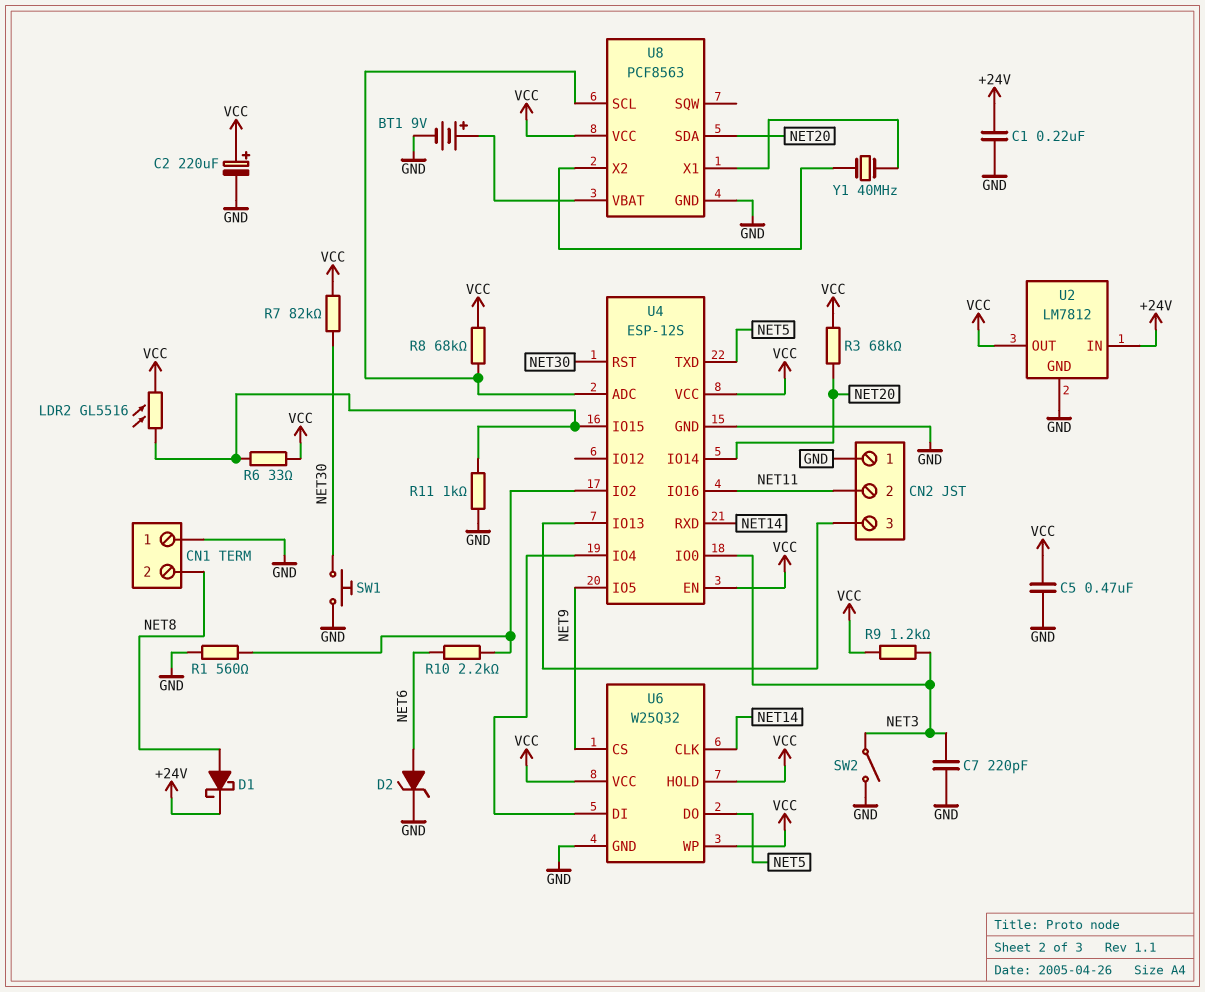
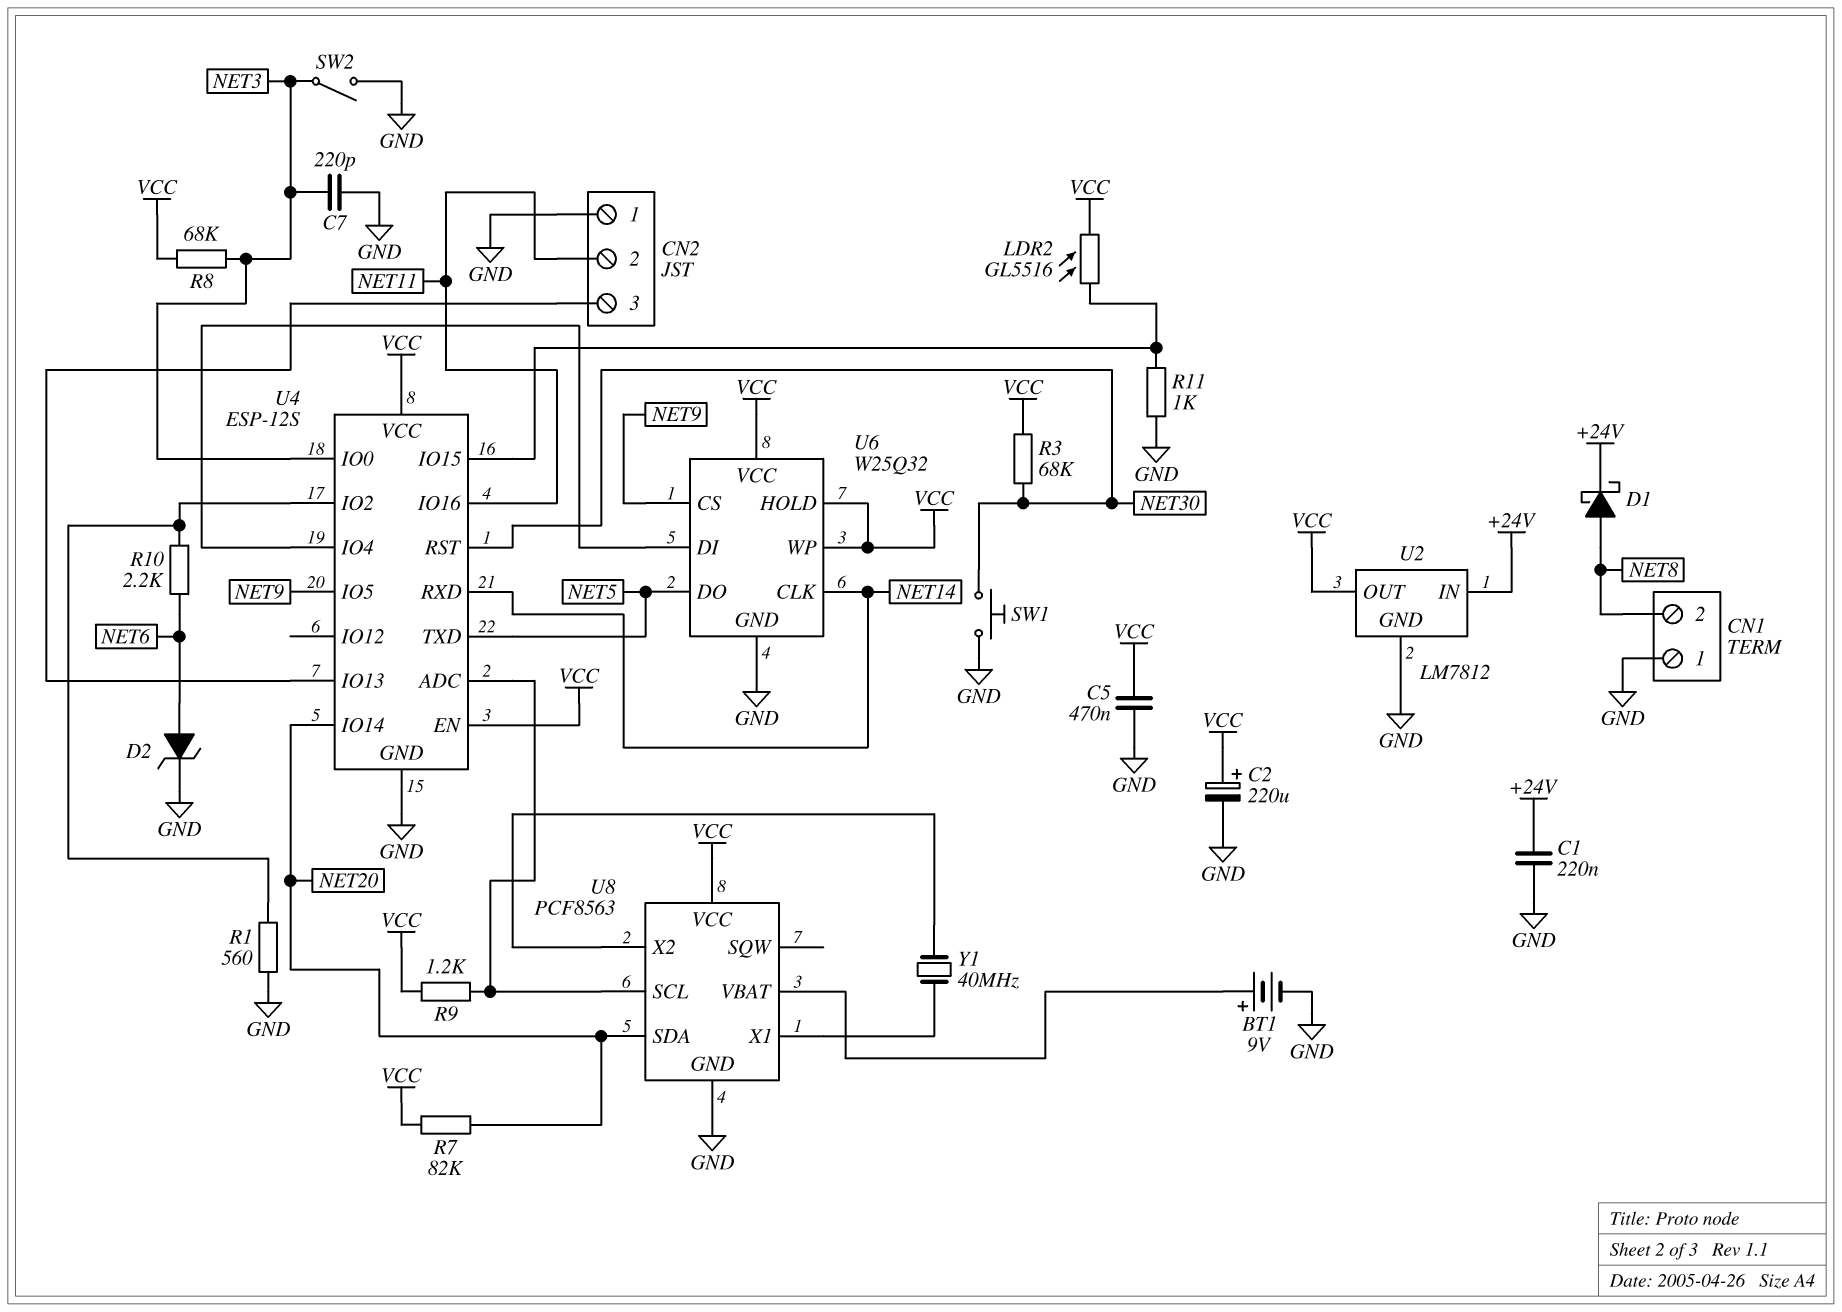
R3: 68k (NET20, VCC) -> 68k (NET30, VCC)
R6: 33 (U4/IO15, VCC) -> none
R7: 82k (NET30, VCC) -> 82k (NET20, VCC)
R8: 68k (U4/ADC, VCC) -> 68k (NET3, VCC)
R9: 1.2k (NET3, VCC) -> 1.2k (U4/ADC, VCC)

